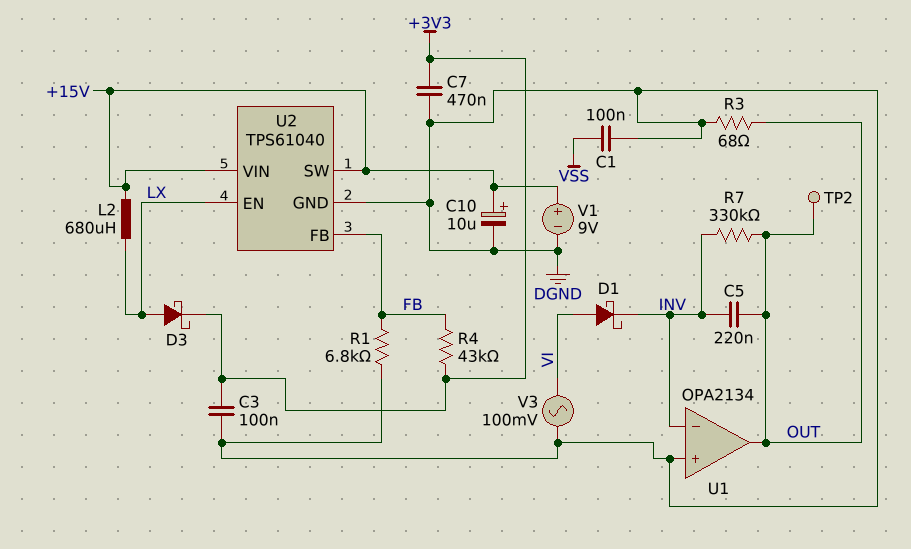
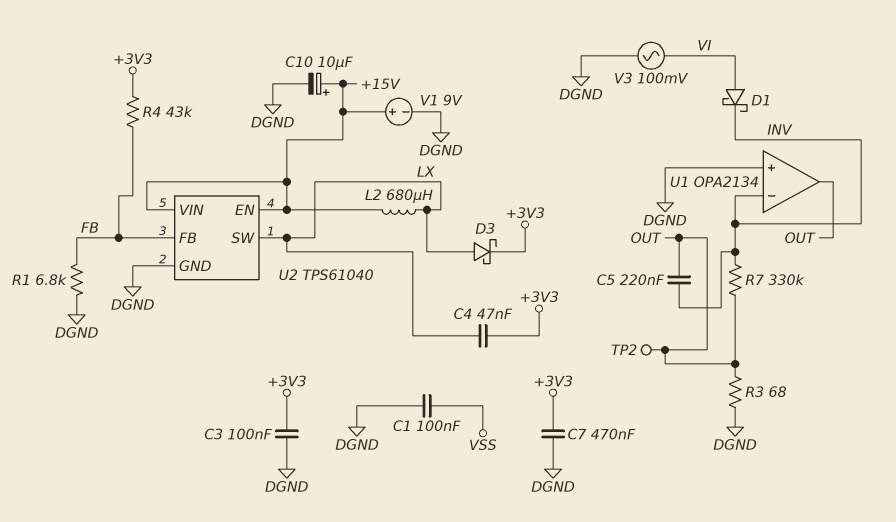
C4: none -> 47nF (+3V3, LX)
U2 pin EN: LX -> +15V
U2 pin SW: +15V -> LX

